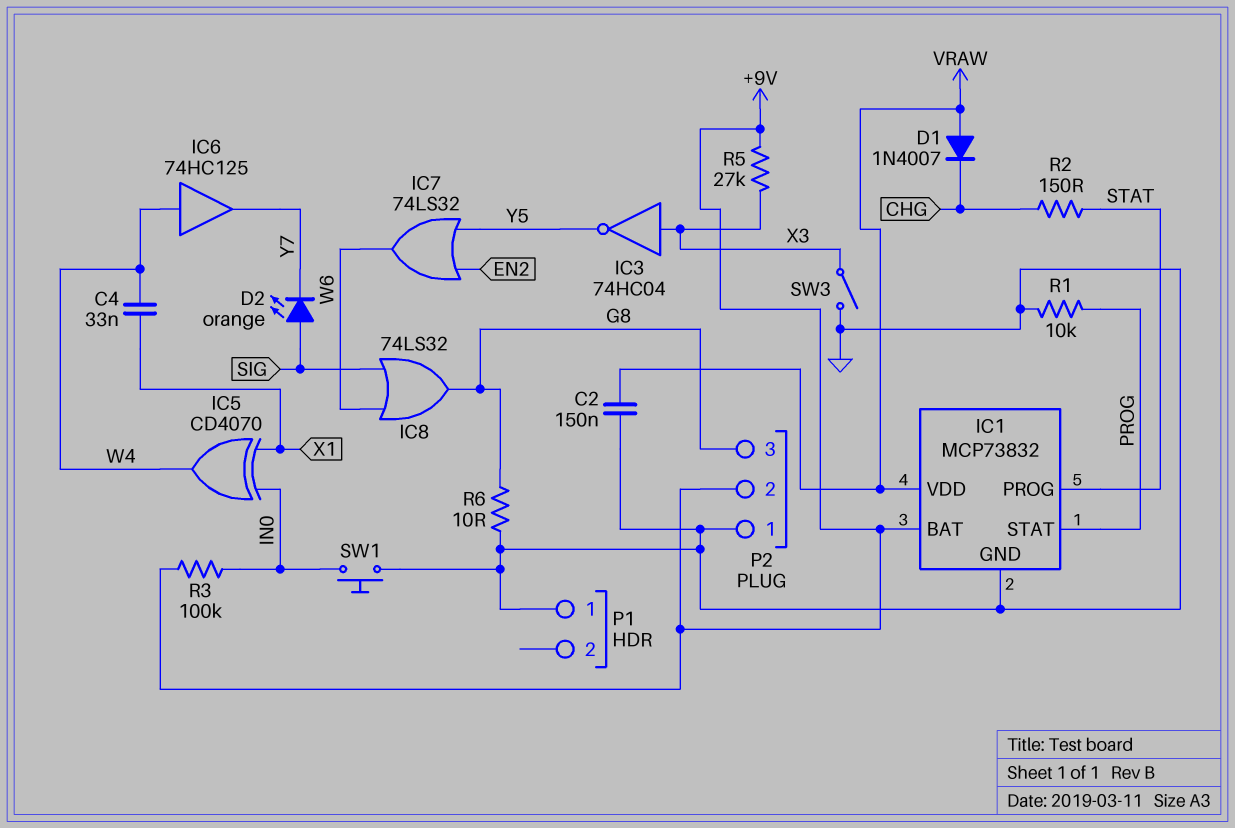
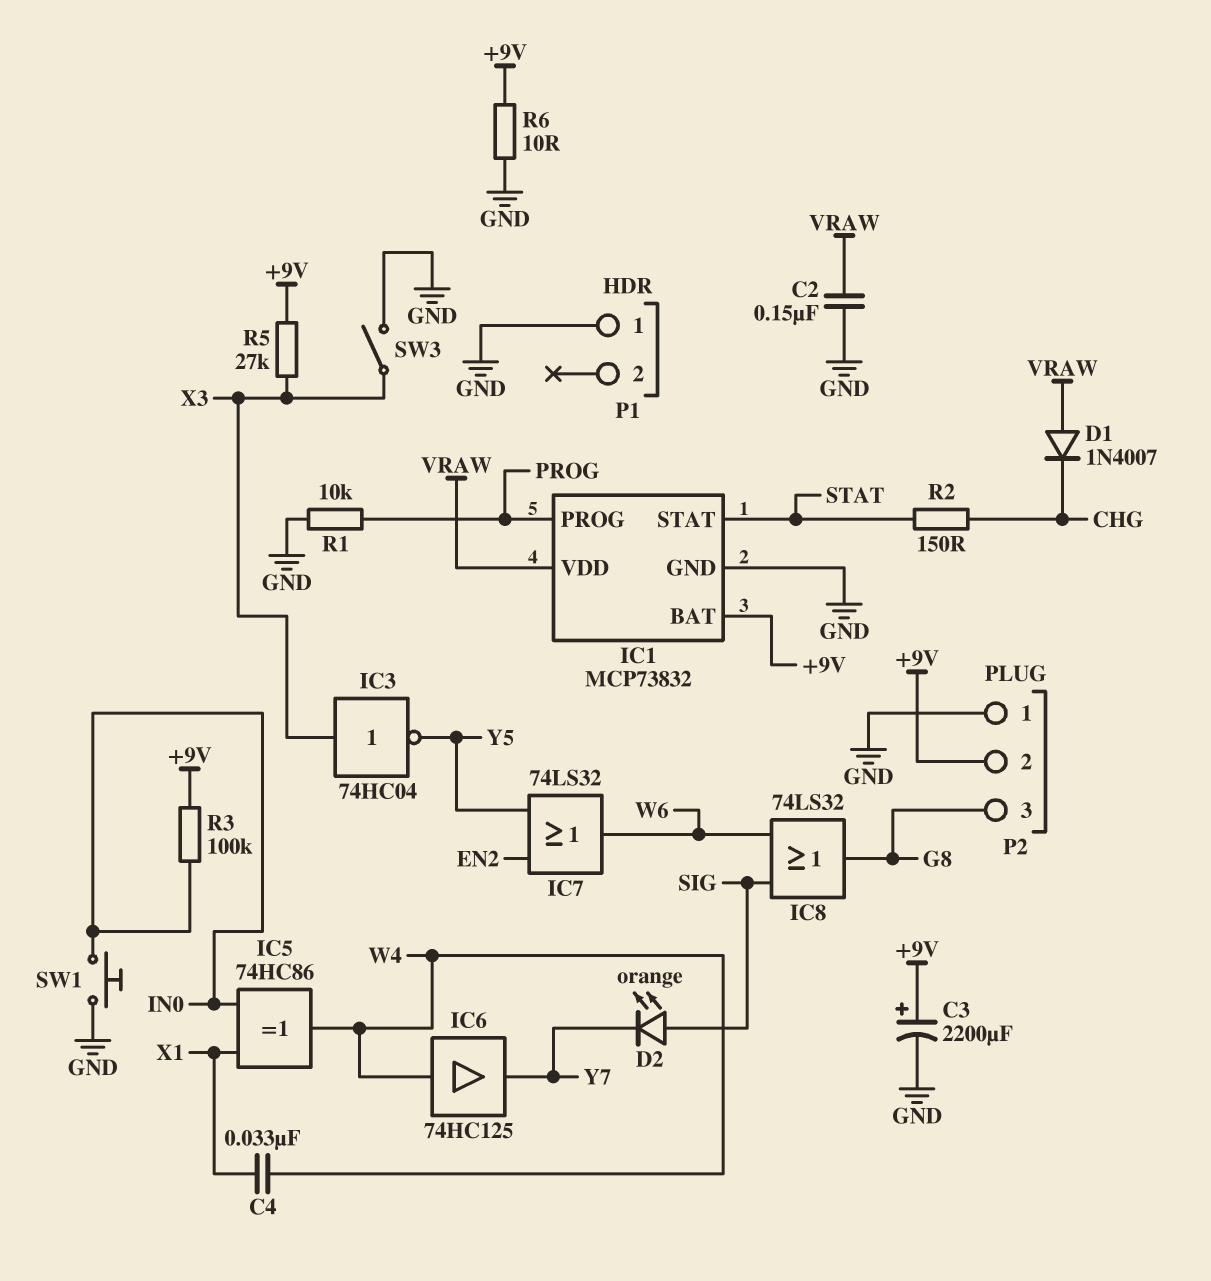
C3: none -> 2200uF (plus +9V, minus GND)
IC1 pin PROG: STAT -> PROG
IC1 pin STAT: PROG -> STAT
IC5: XOR CD4070 (in IN0, in X1, out W4) -> XOR 74HC86 (in IN0, in X1, out W4)
R6: 10 (G8, GND) -> 10 (+9V, GND)

